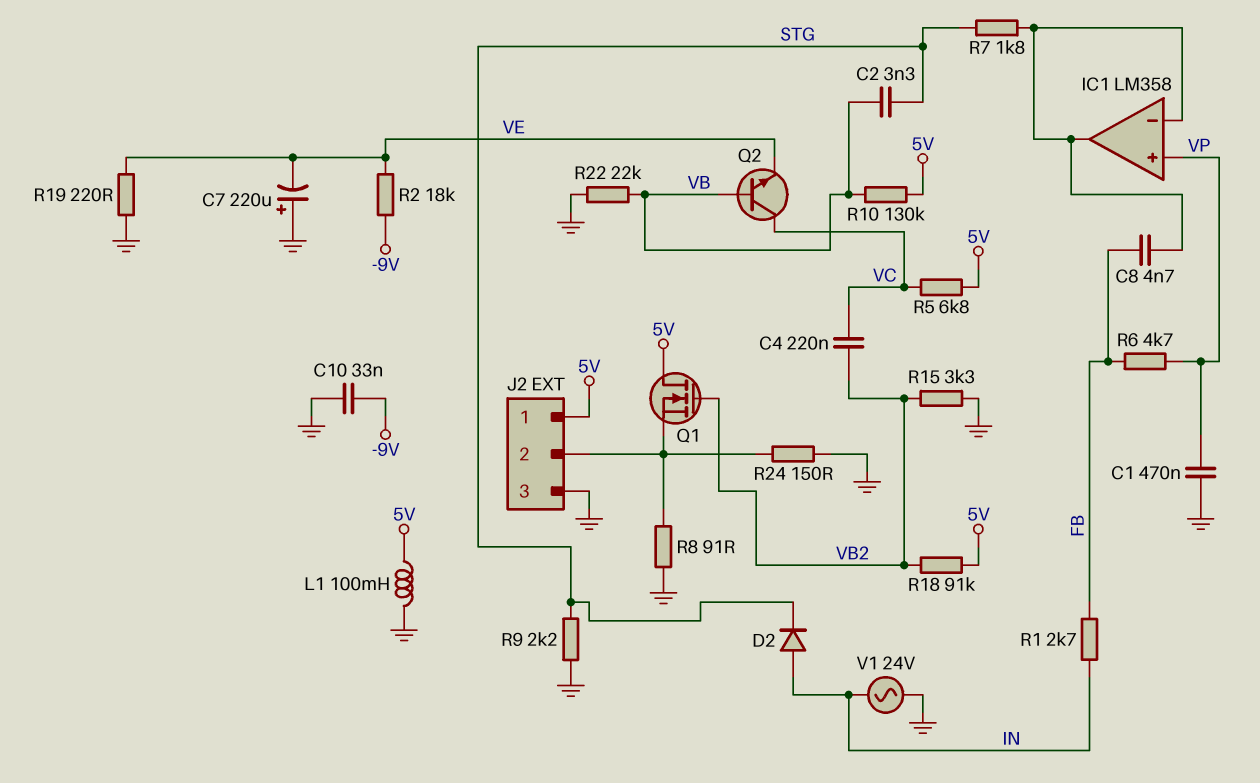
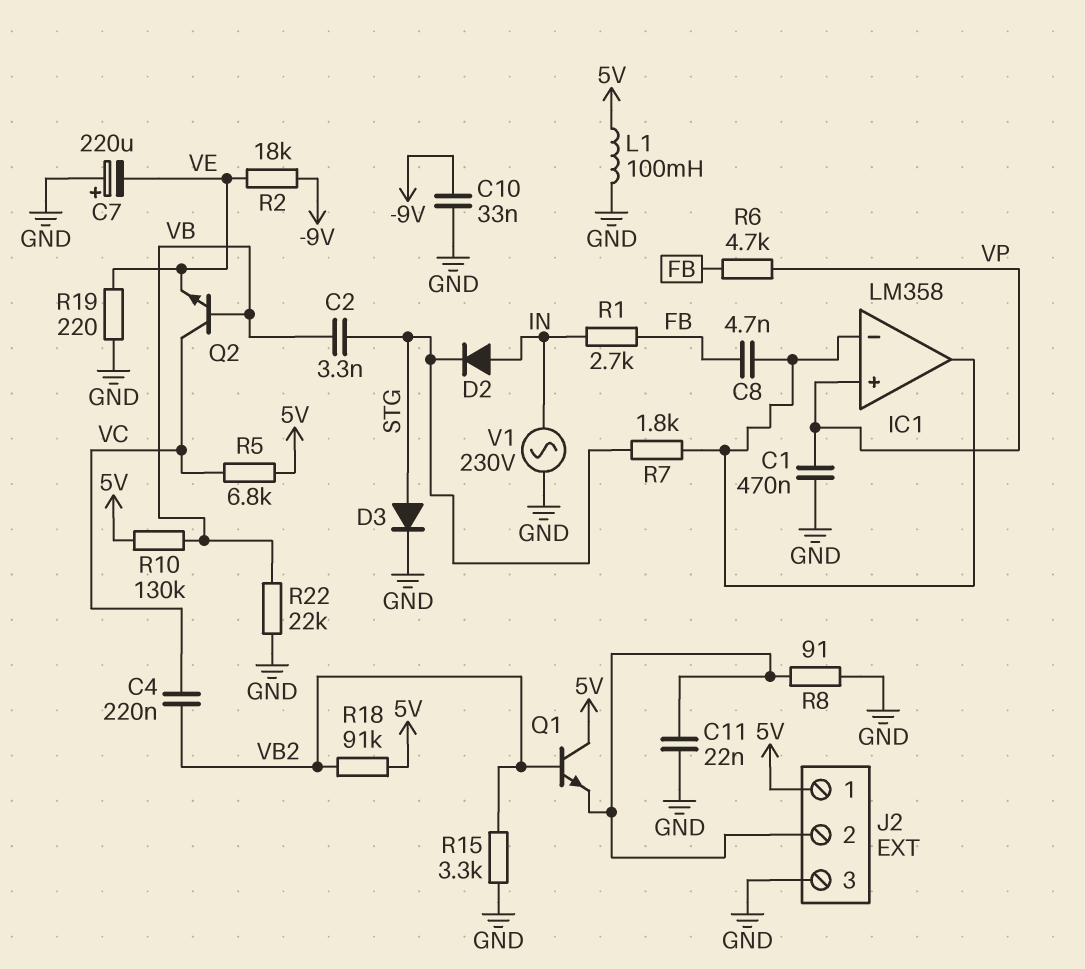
C11: none -> 22nF (GND, J2/2)
D3: none -> diode (A STG, K GND)
Q1: NMOS (G VB2, D 5V, S J2/2) -> NPN (B VB2, C 5V, E J2/2)
R9: 2.2k (GND, STG) -> none
R24: 150 (GND, J2/2) -> none
V1: AC 24V (GND, IN) -> AC 230V (GND, IN)

